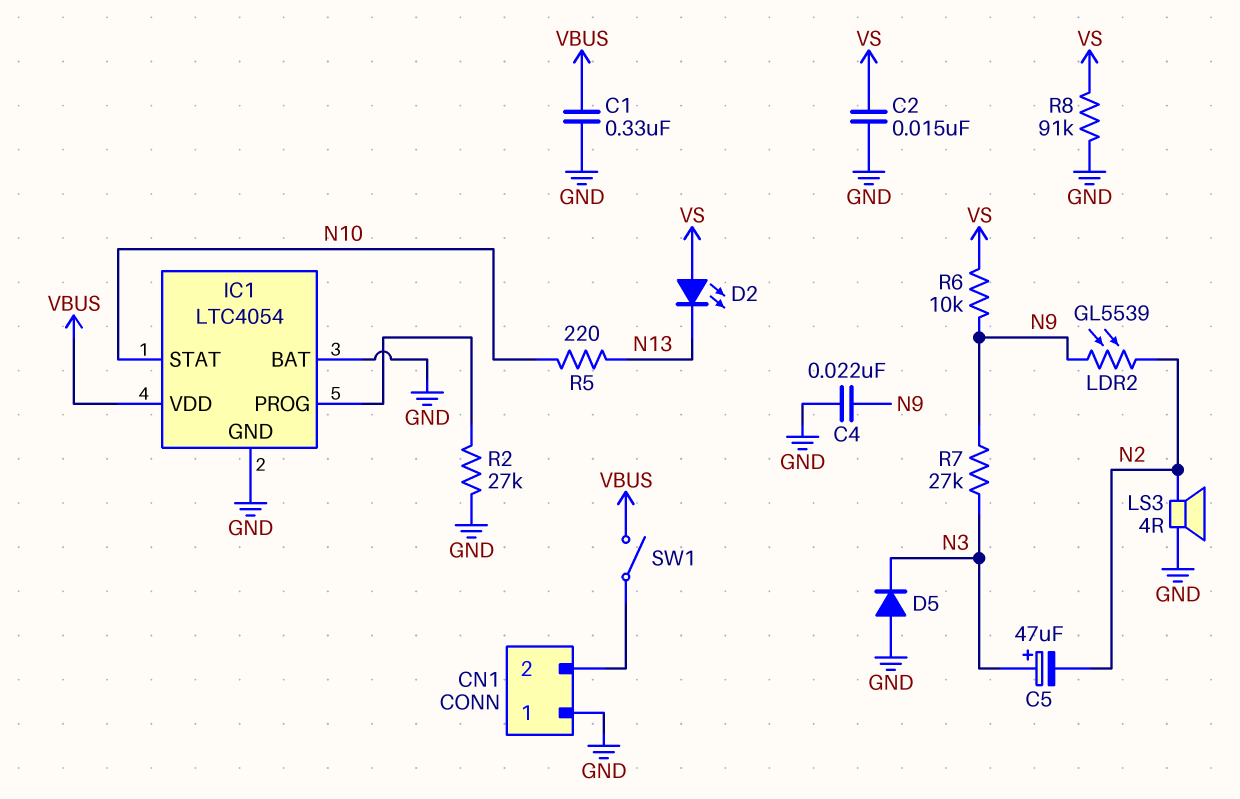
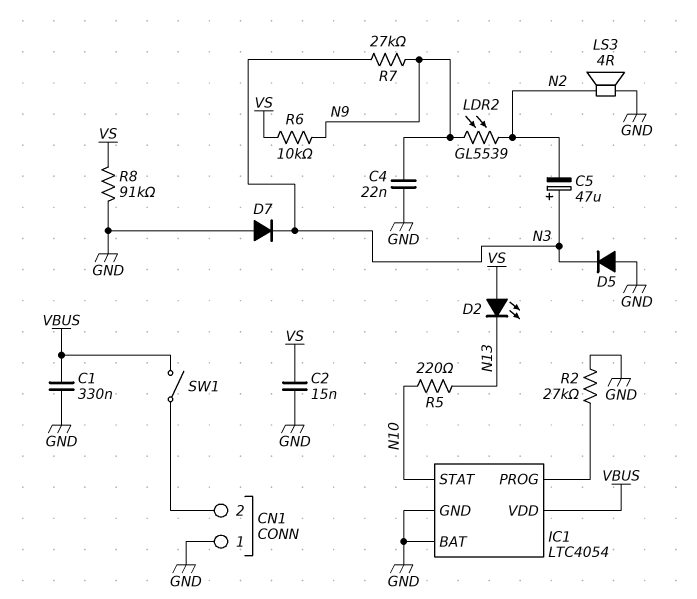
D7: none -> diode (A GND, K N3)

